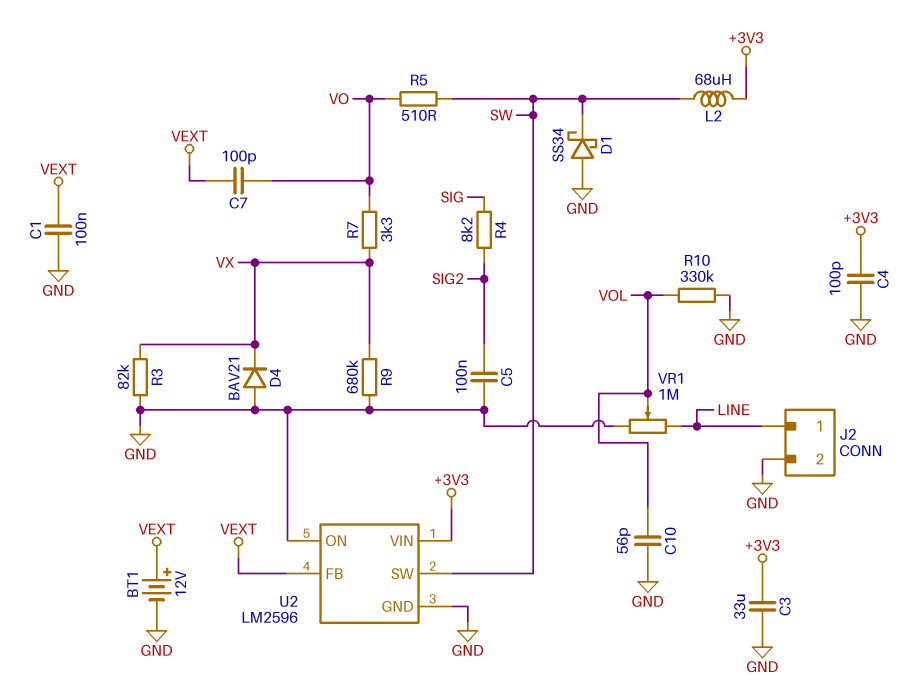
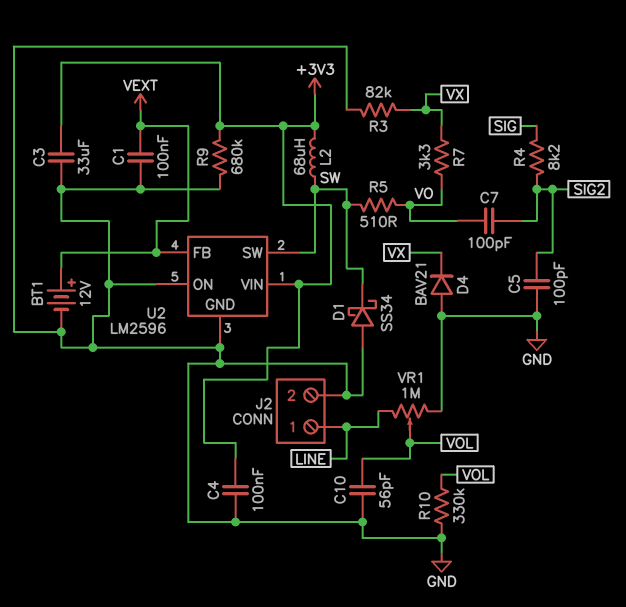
C4: 100pF (+3V3, GND) -> 100nF (+3V3, GND)
C5: 100nF (GND, SIG2) -> 100pF (GND, SIG2)
C7: 100pF (VEXT, VO) -> 100pF (SIG2, VO)
R9: 680k (GND, VX) -> 680k (+3V3, GND)

